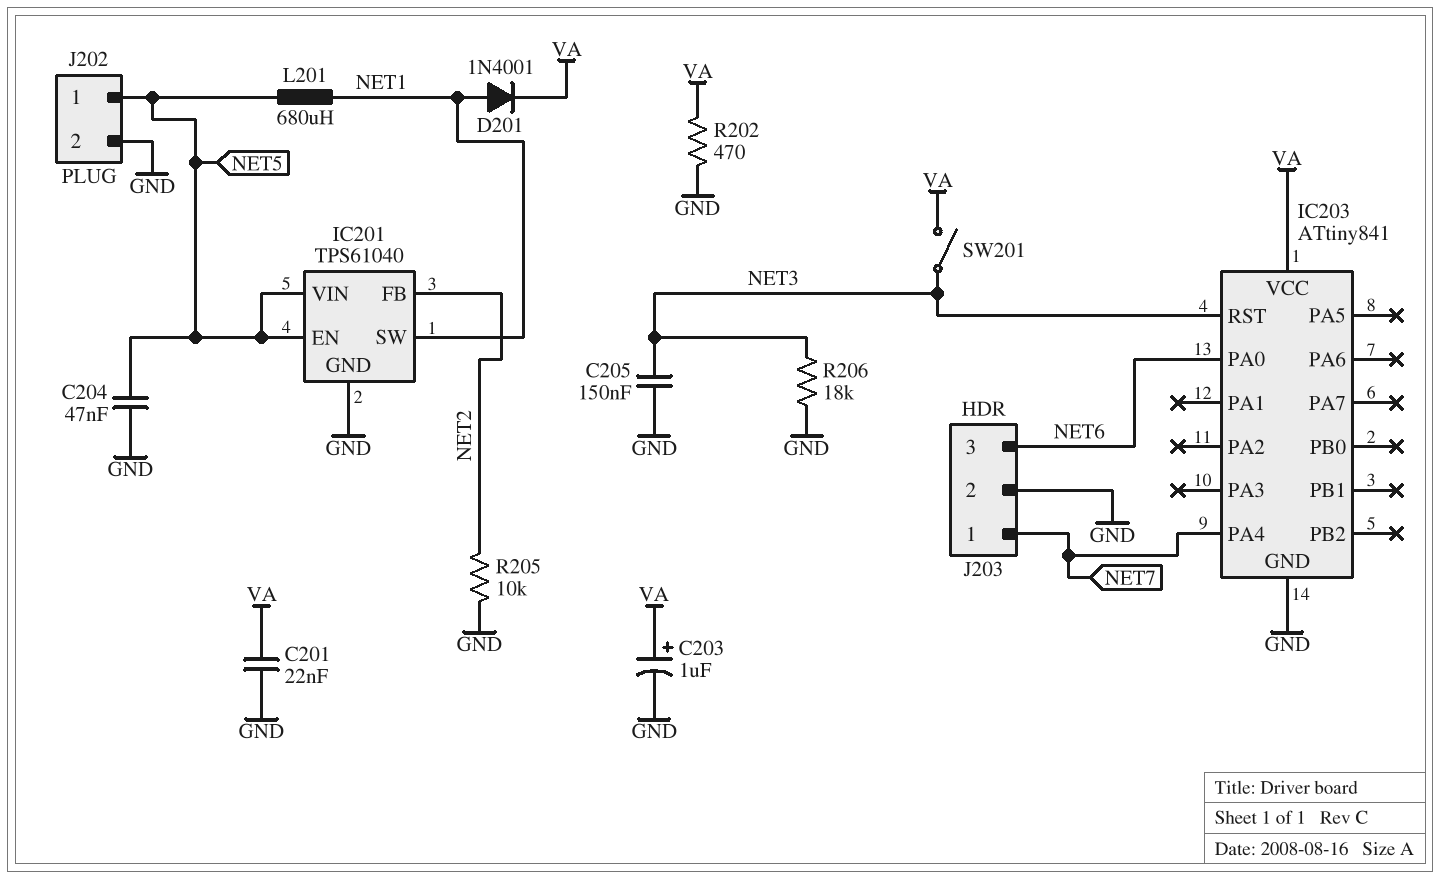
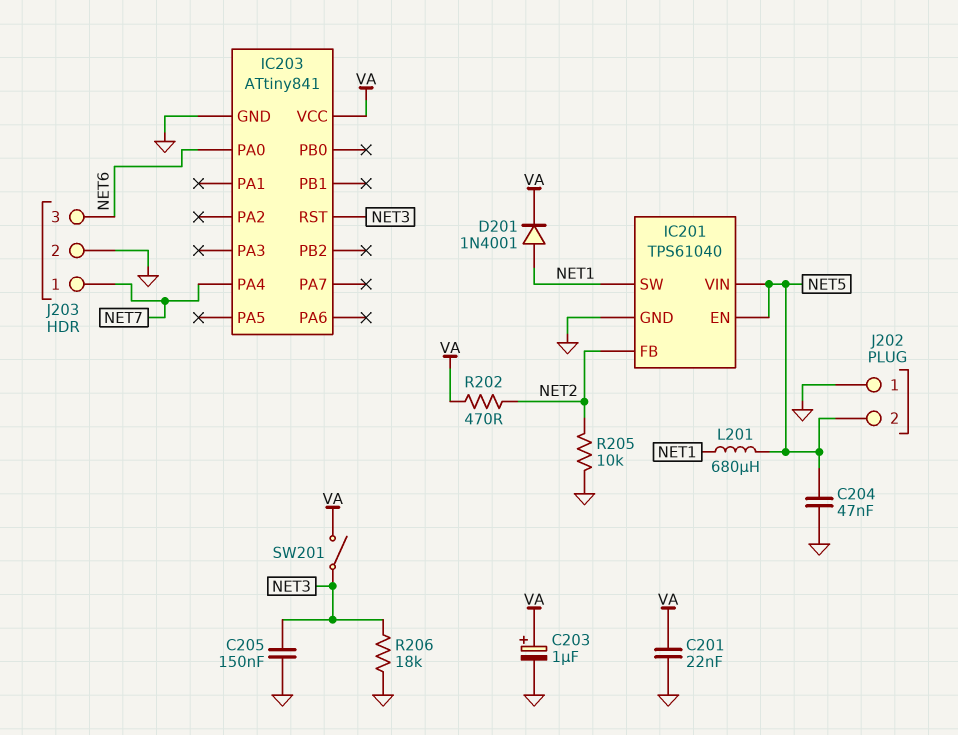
J202 pin 1: NET5 -> GND
J202 pin 2: GND -> NET5
R202: 470 (GND, VA) -> 470 (NET2, VA)

